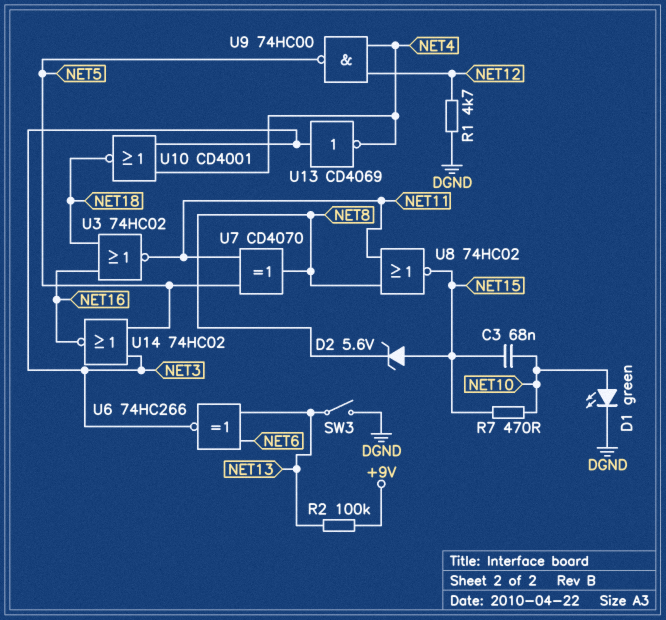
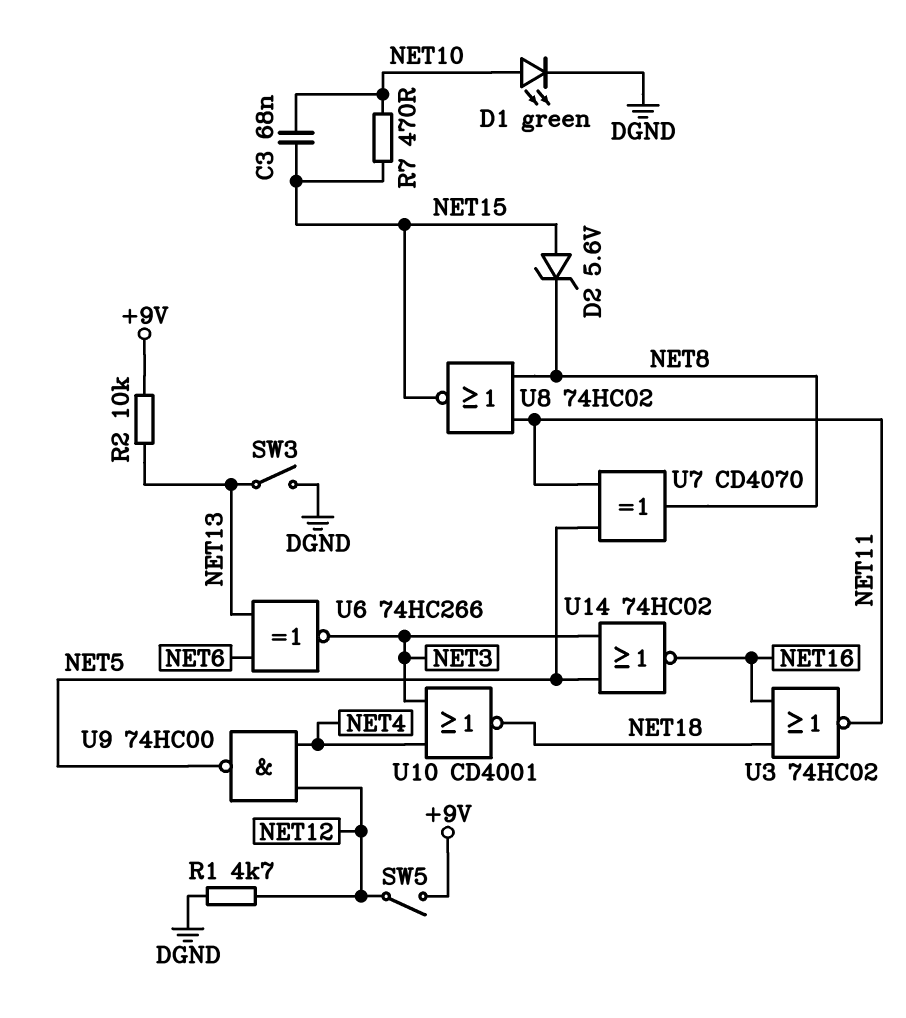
R2: 100k (+9V, NET13) -> 10k (+9V, NET13)
SW5: none -> switch (+9V, NET12)
U13: NOT CD4069 (in NET3, out NET4) -> none

